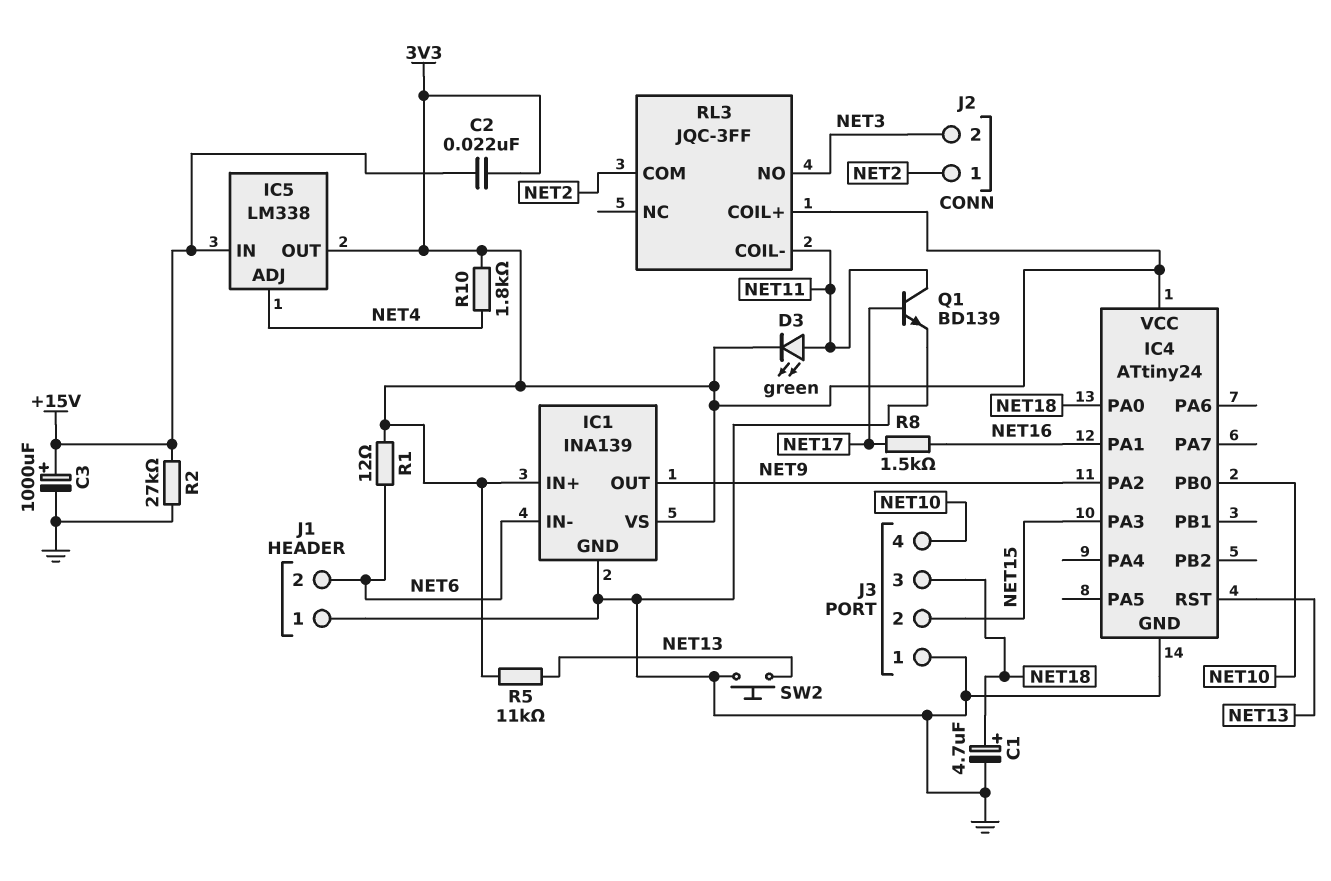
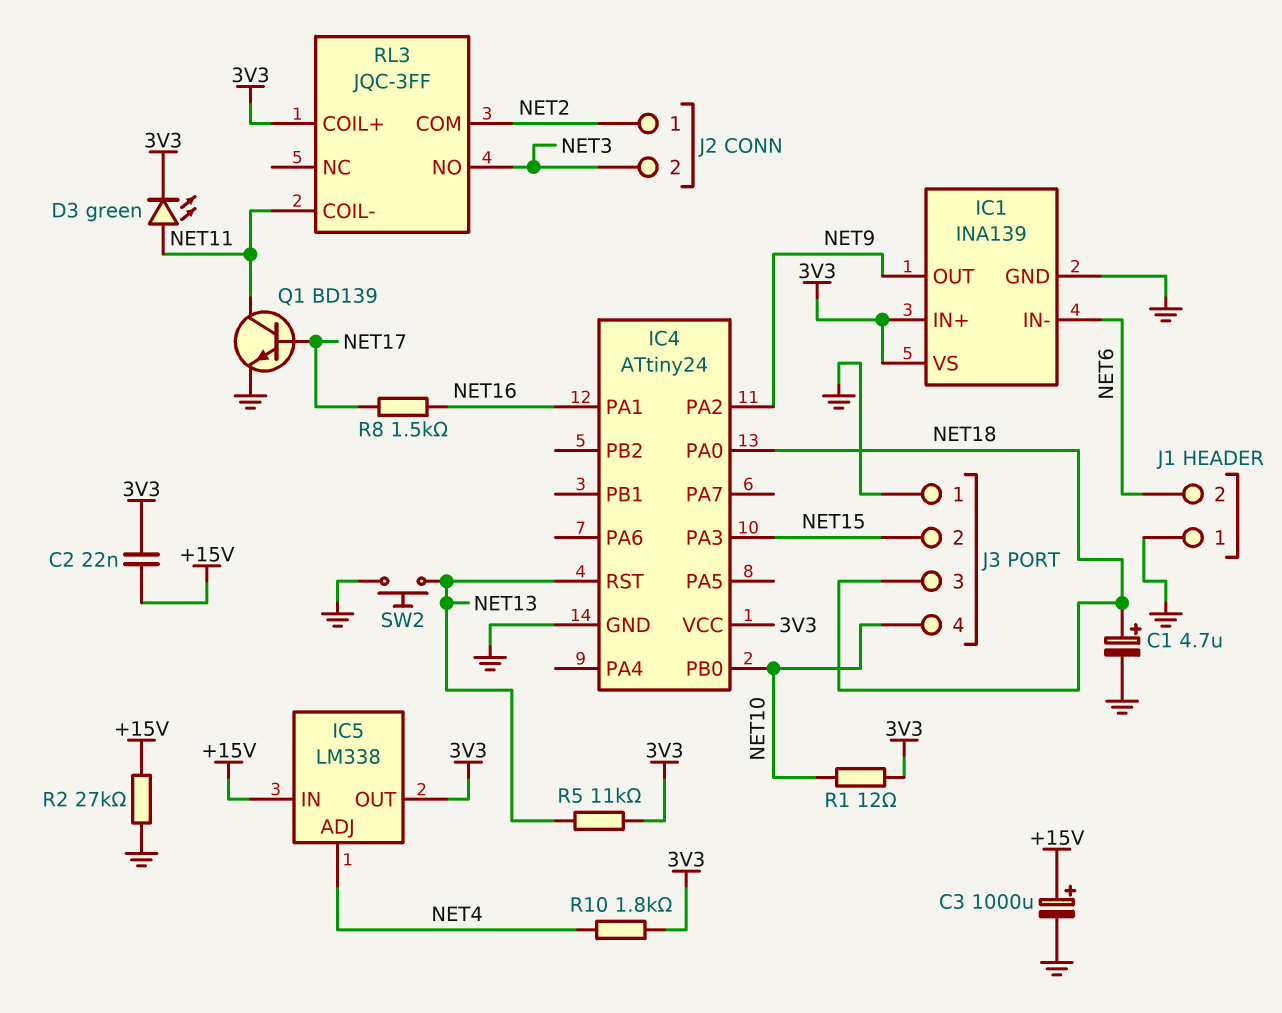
R1: 12 (3V3, NET6) -> 12 (3V3, NET10)

